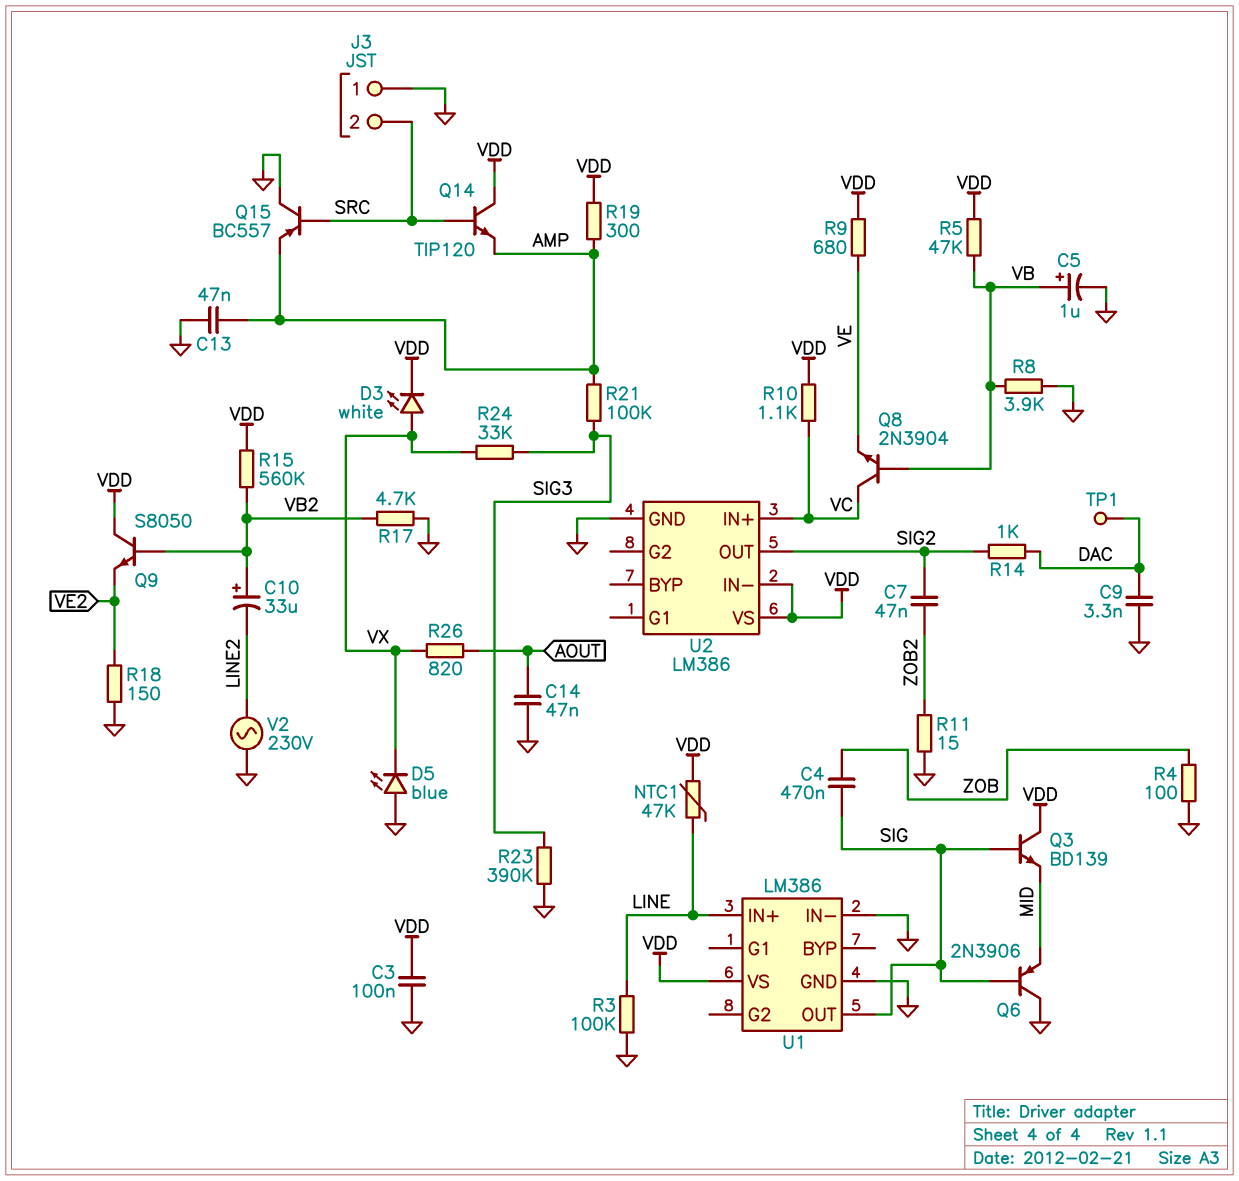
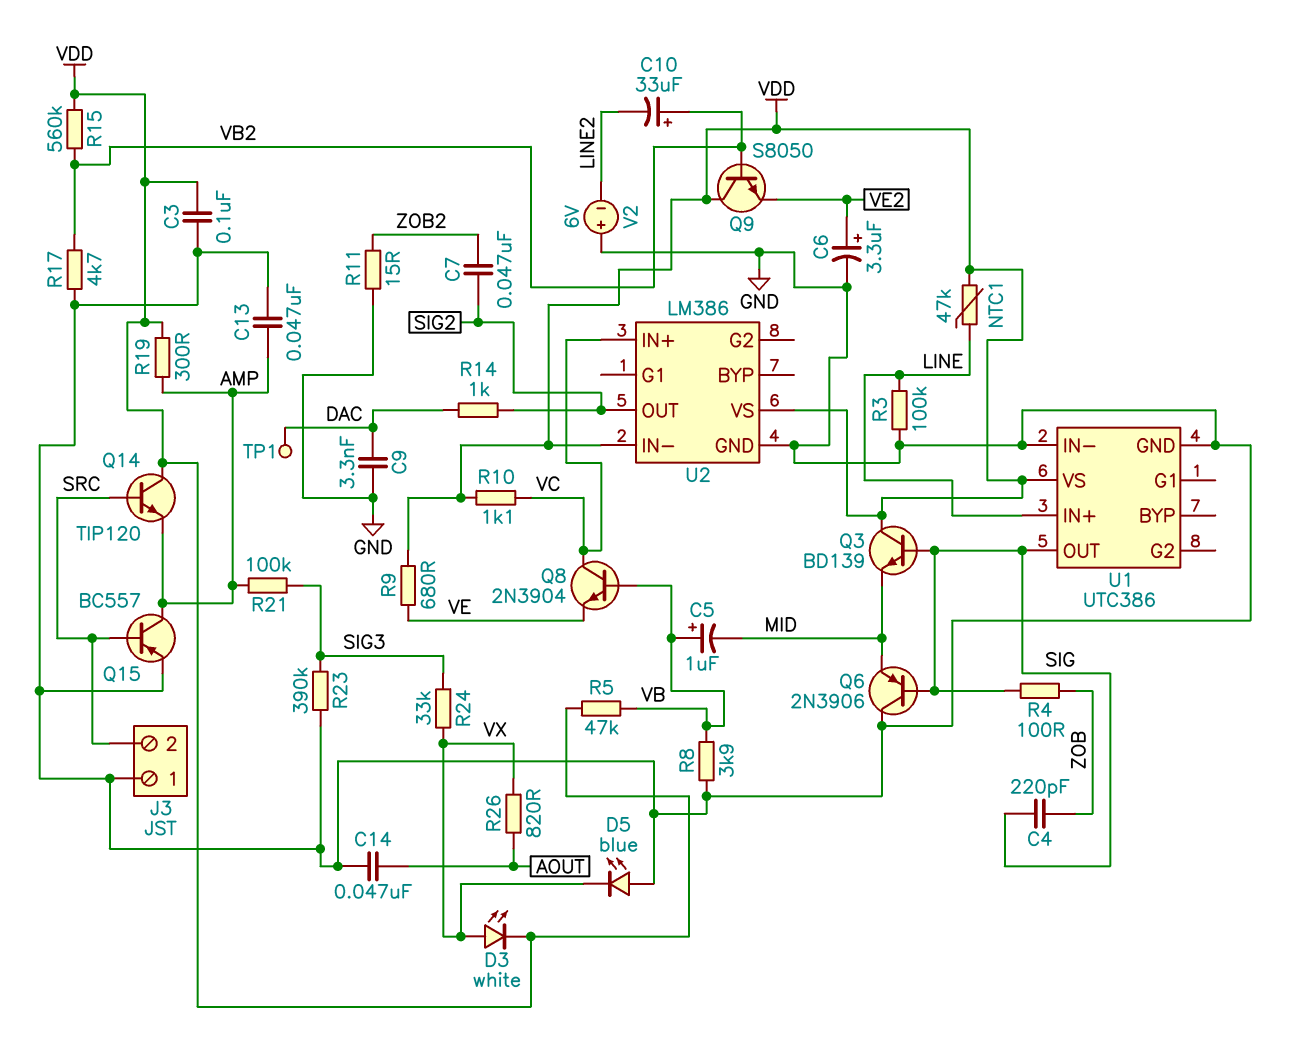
C4: 470nF (SIG, ZOB) -> 220pF (SIG, ZOB)
C5: 1uF (plus VB, minus GND) -> 1uF (plus VB, minus MID)
C6: none -> 3.3uF (plus VE2, minus GND)
Q15: PNP BC557 (B SRC, C GND, E AMP) -> PNP BC557 (B SRC, C AMP, E GND)
R4: 100 (GND, ZOB) -> 100 (SIG, ZOB)
R18: 150 (GND, VE2) -> none
U1: LM386 -> UTC386
V2: AC 230V (GND, LINE2) -> 6V (plus GND, minus LINE2)

